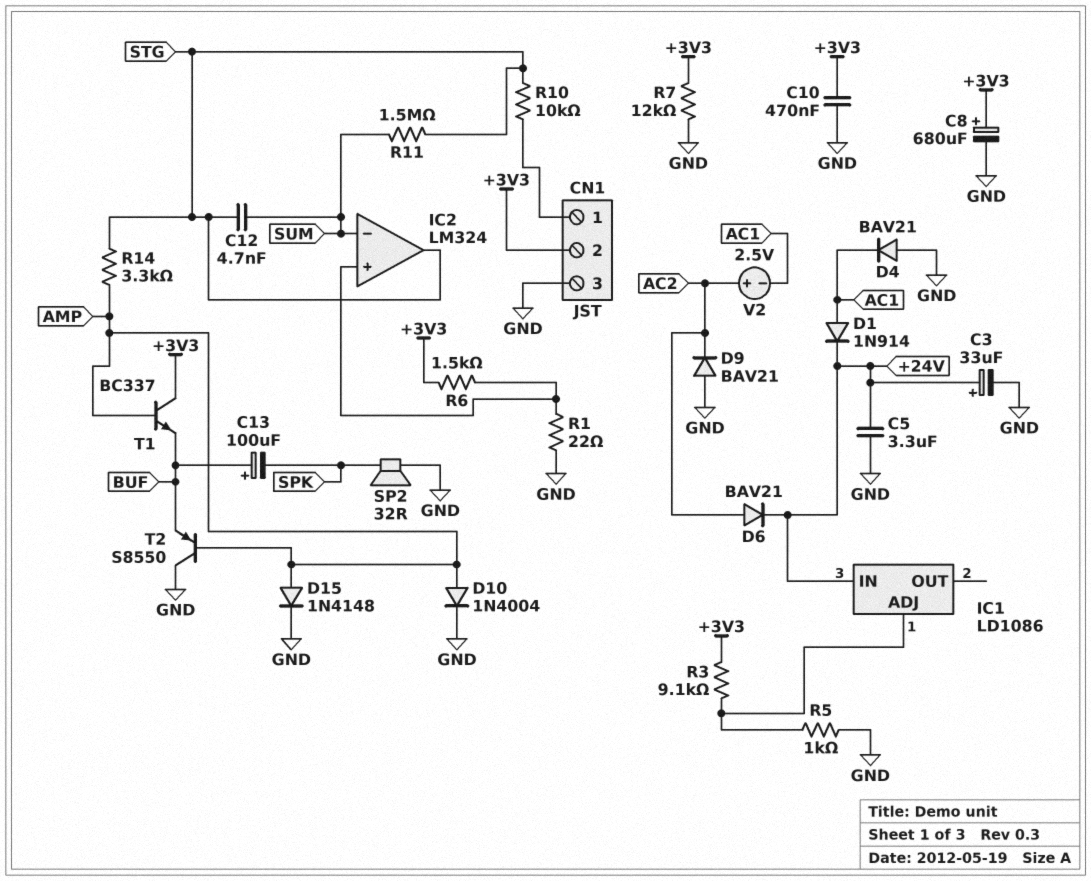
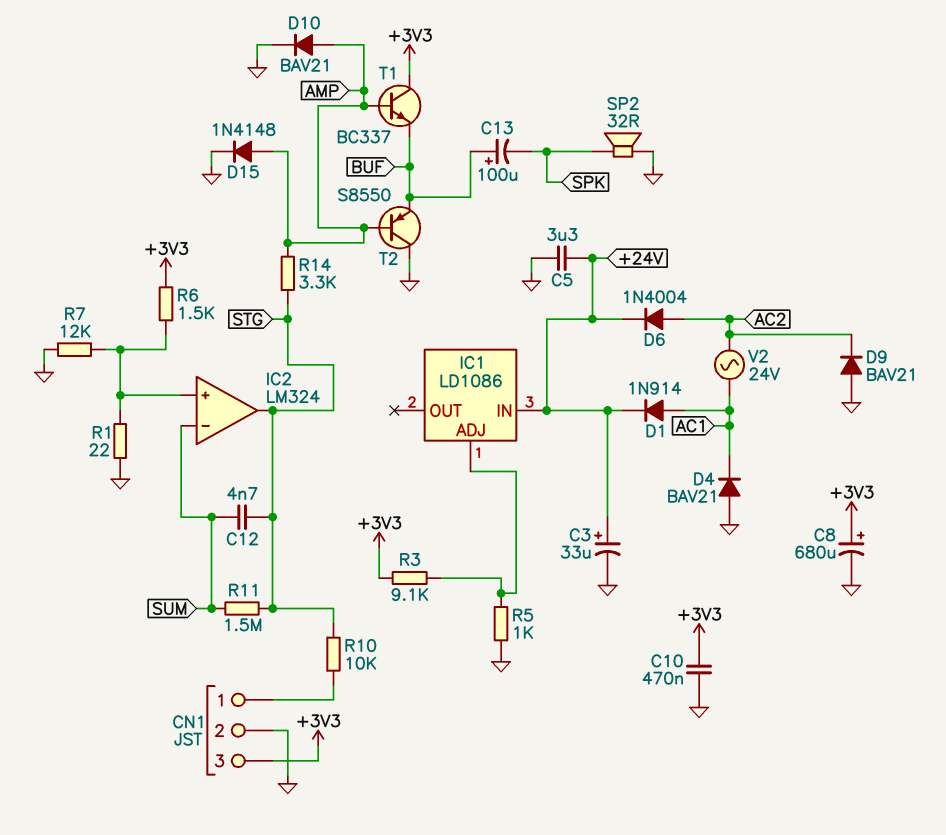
CN1 pin 2: +3V3 -> GND
CN1 pin 3: GND -> +3V3
D6: diode BAV21 (A AC2, K +24V) -> diode 1N4004 (A AC2, K +24V)
D10: diode 1N4004 (A AMP, K GND) -> diode BAV21 (A AMP, K GND)
R7: 12k (+3V3, GND) -> 12k (GND, IC2/in+)
V2: 2.5V (plus AC2, minus AC1) -> AC 24V (AC1, AC2)

